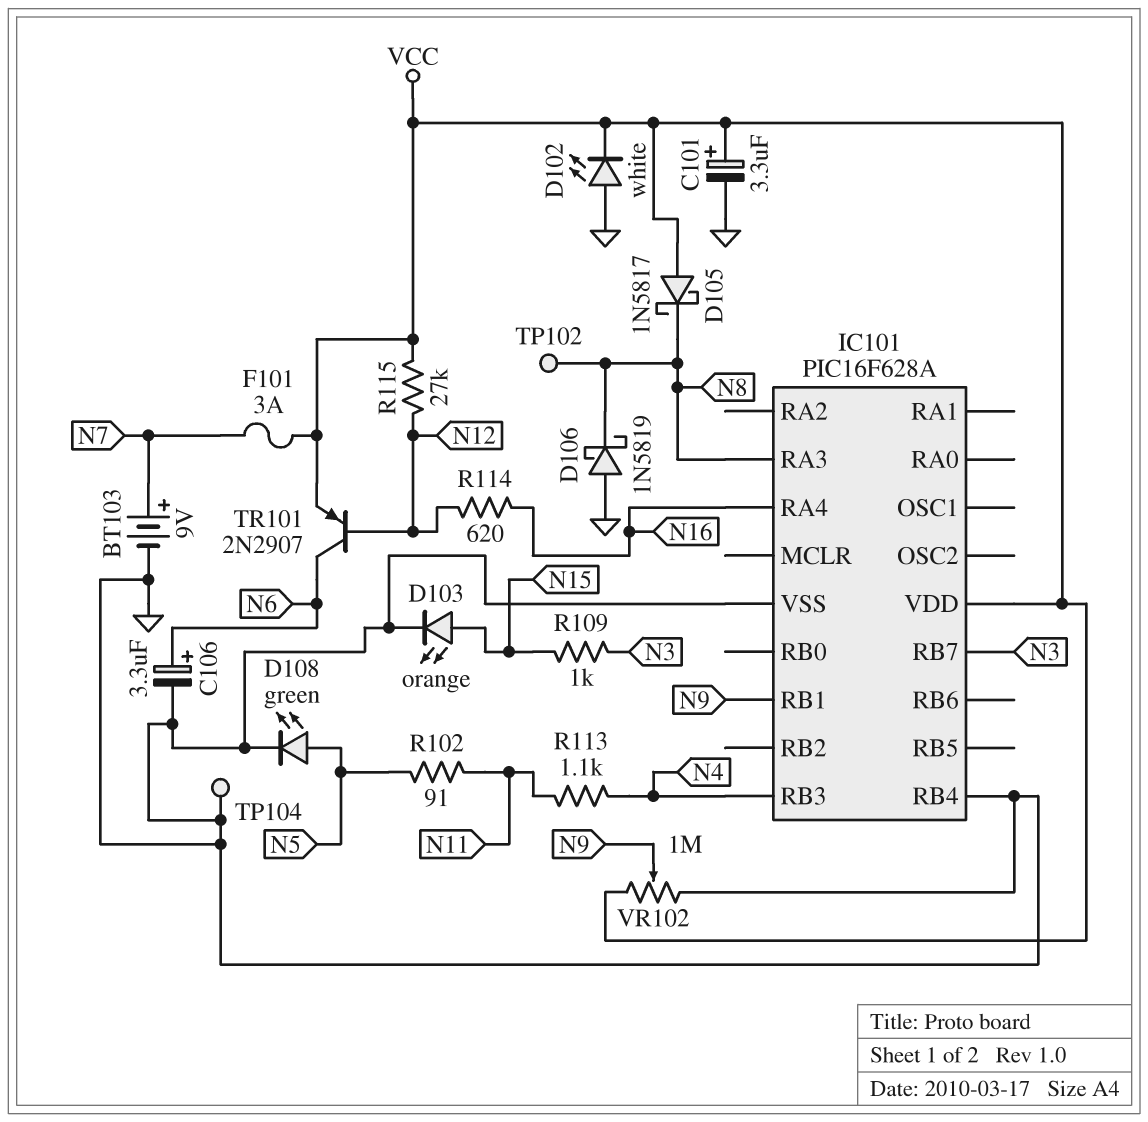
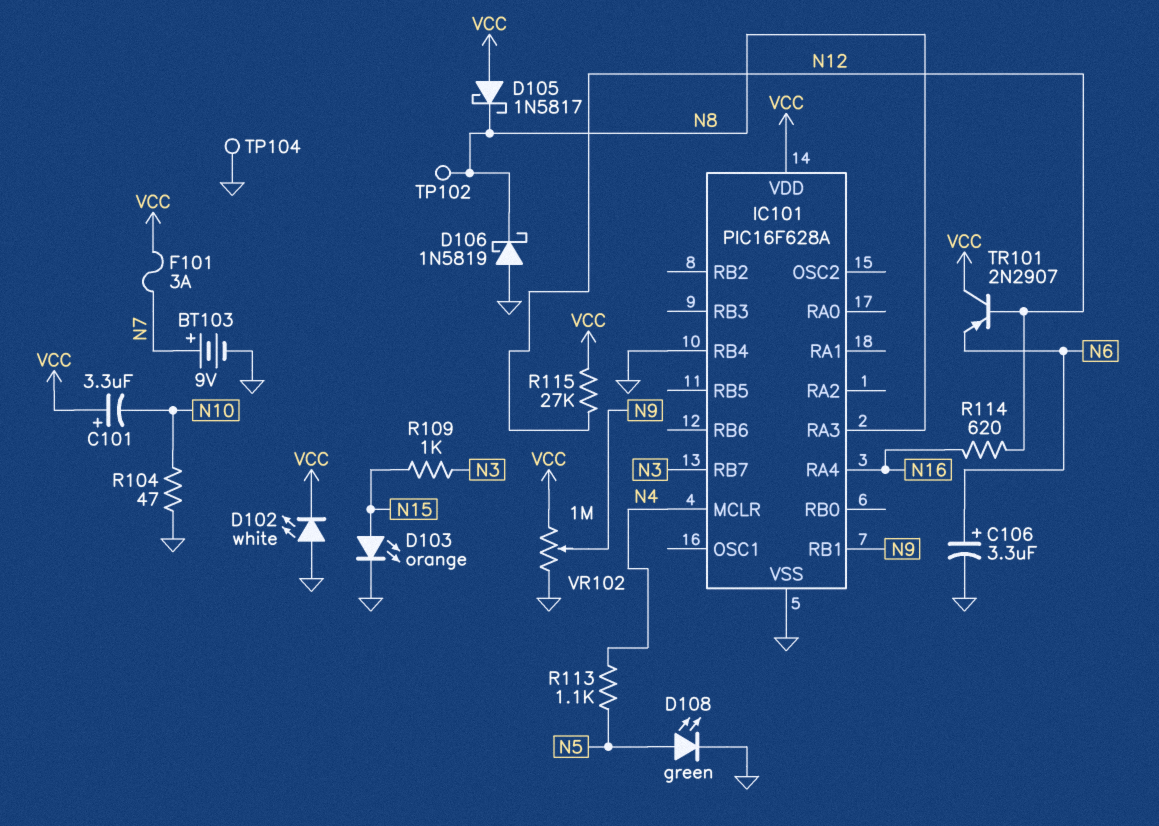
C101: 3.3uF (plus VCC, minus GND) -> 3.3uF (plus VCC, minus N10)
IC101 pin MCLR: none -> N4
IC101 pin RB3: N4 -> none
R102: 91 (N5, N11) -> none
R104: none -> 47 (GND, N10)
R113: 1.1k (N4, N11) -> 1.1k (N4, N5)
TR101: PNP 2N2907 (B N12, C N6, E VCC) -> PNP 2N2907 (B N12, C VCC, E N6)

